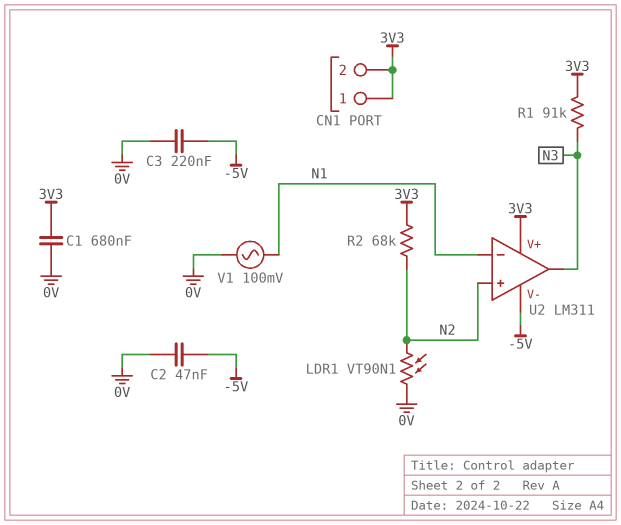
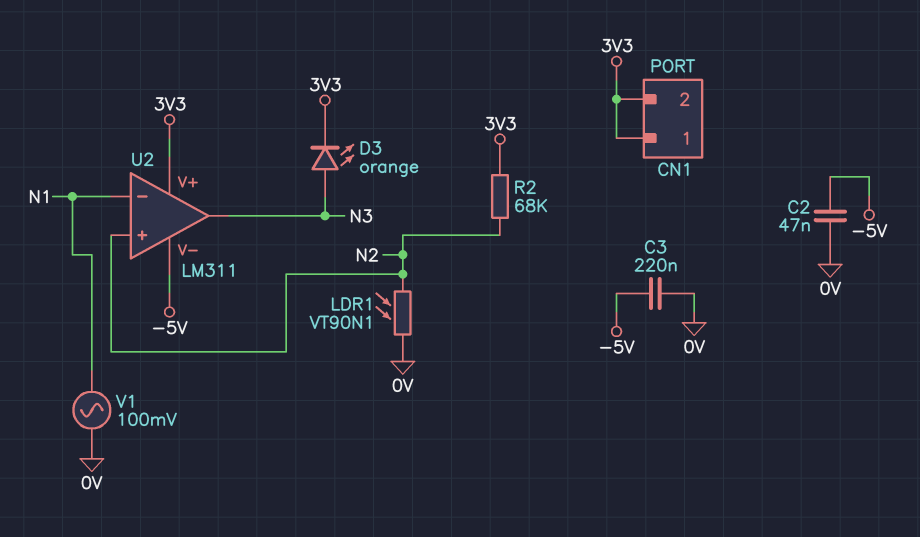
C1: 680nF (0V, 3V3) -> none
D3: none -> LED orange (A N3, K 3V3)
R1: 91k (3V3, N3) -> none

